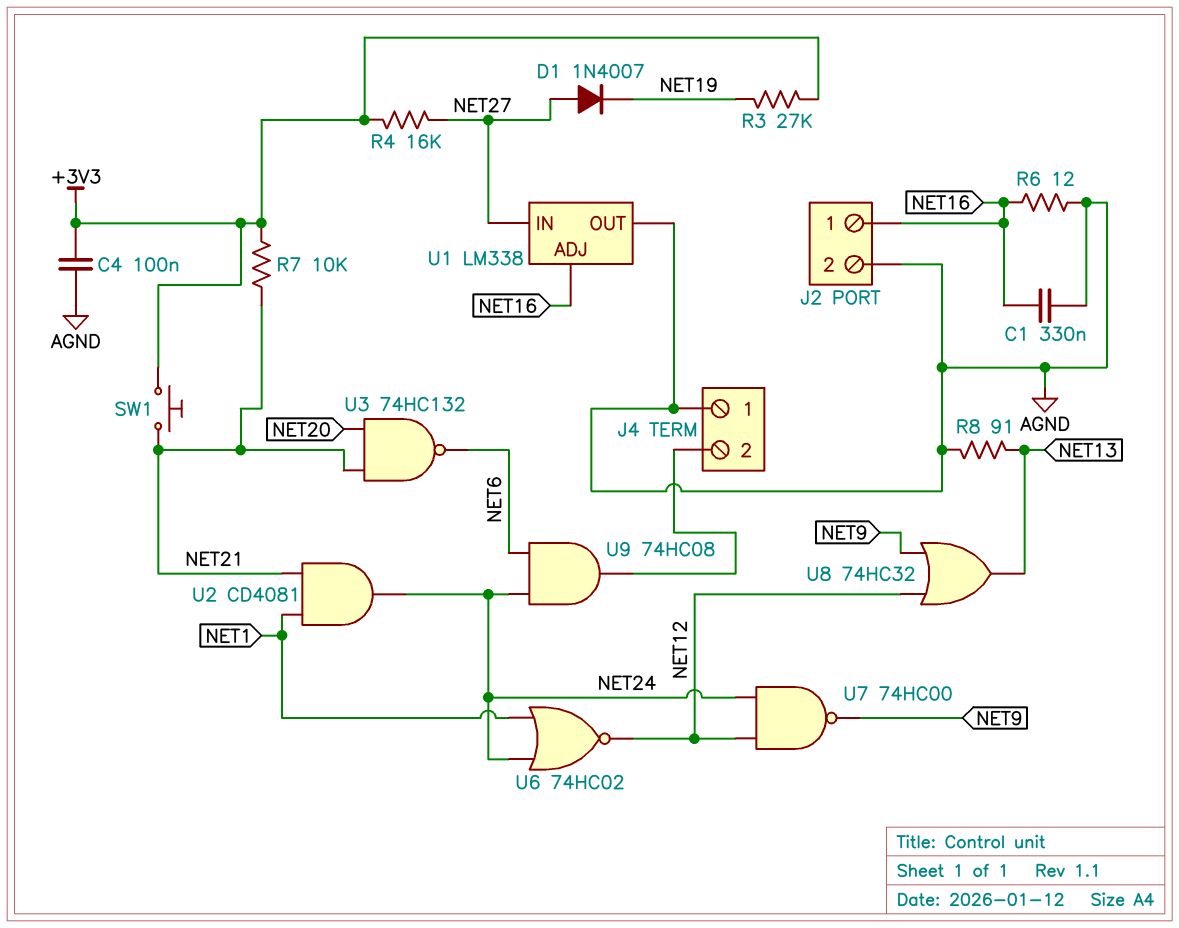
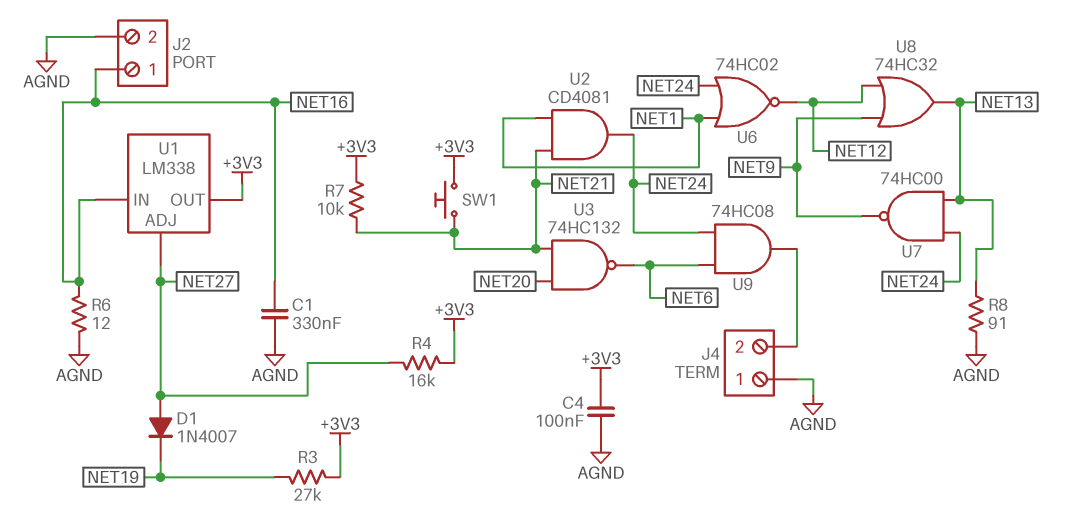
U1 pin ADJ: NET16 -> NET27
U1 pin IN: NET27 -> NET16
U1 pin OUT: AGND -> +3V3
U7: NAND 74HC00 (in NET12, in NET24, out NET9) -> NAND 74HC00 (in NET13, in NET24, out NET9)

